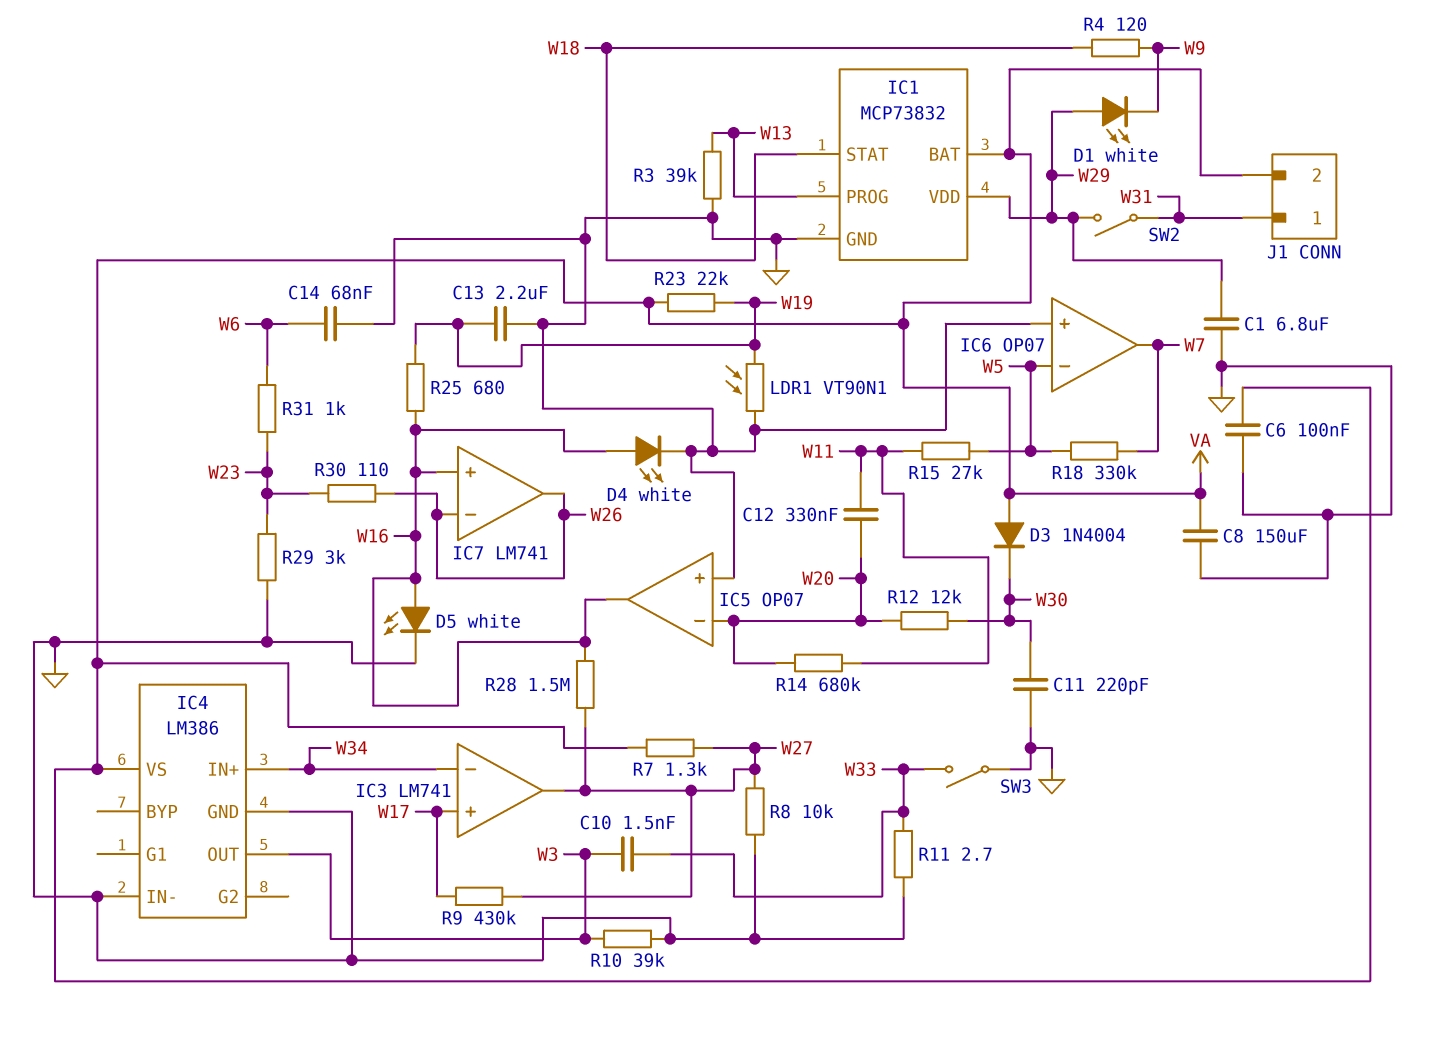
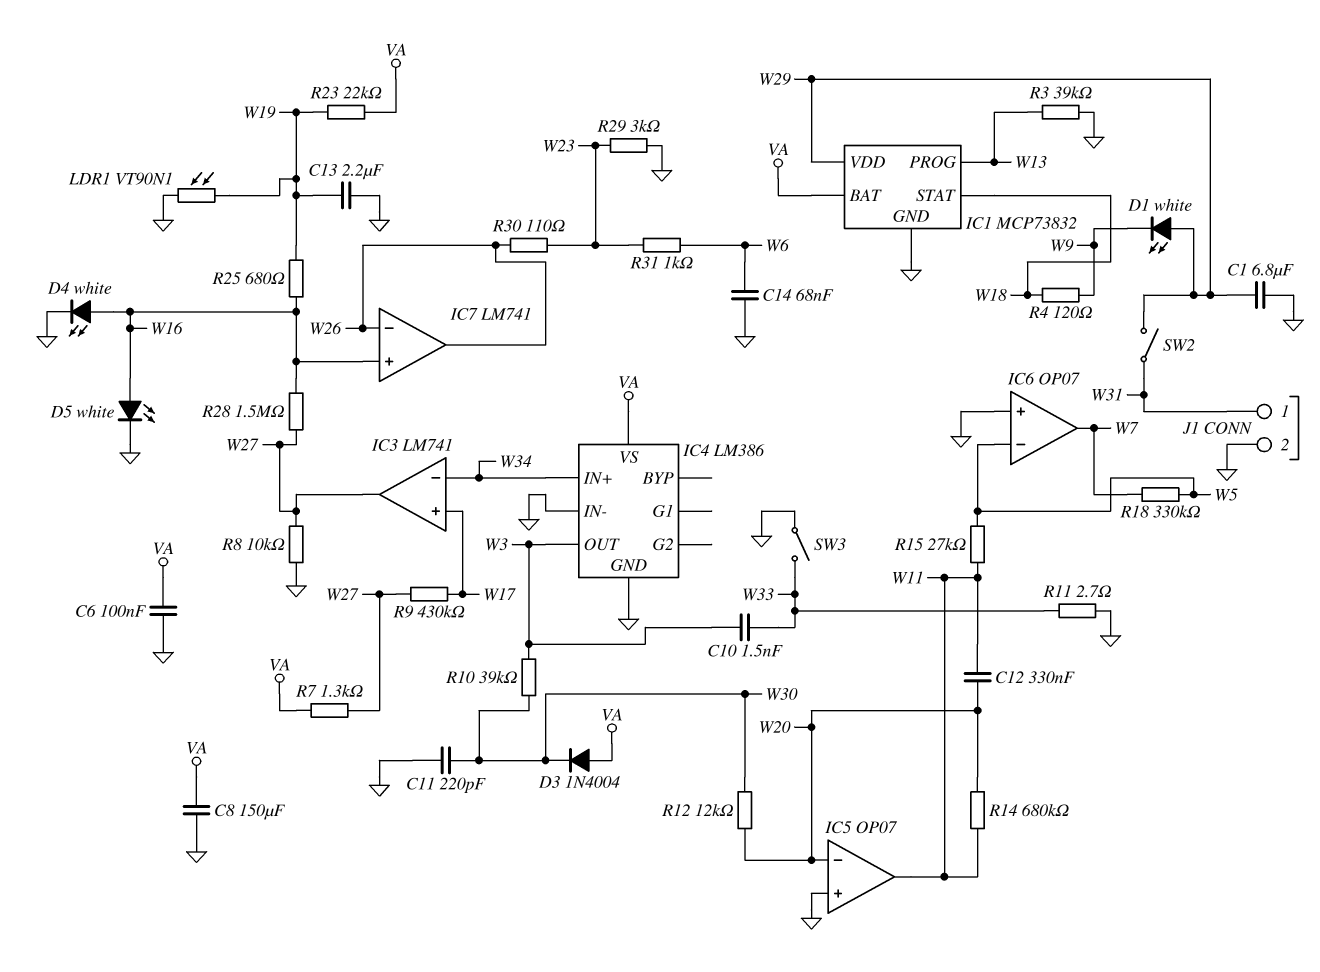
IC5 pin out: W16 -> W11
J1 pin 2: VA -> GND
R10: 39k (GND, W3) -> 39k (W3, W30)

